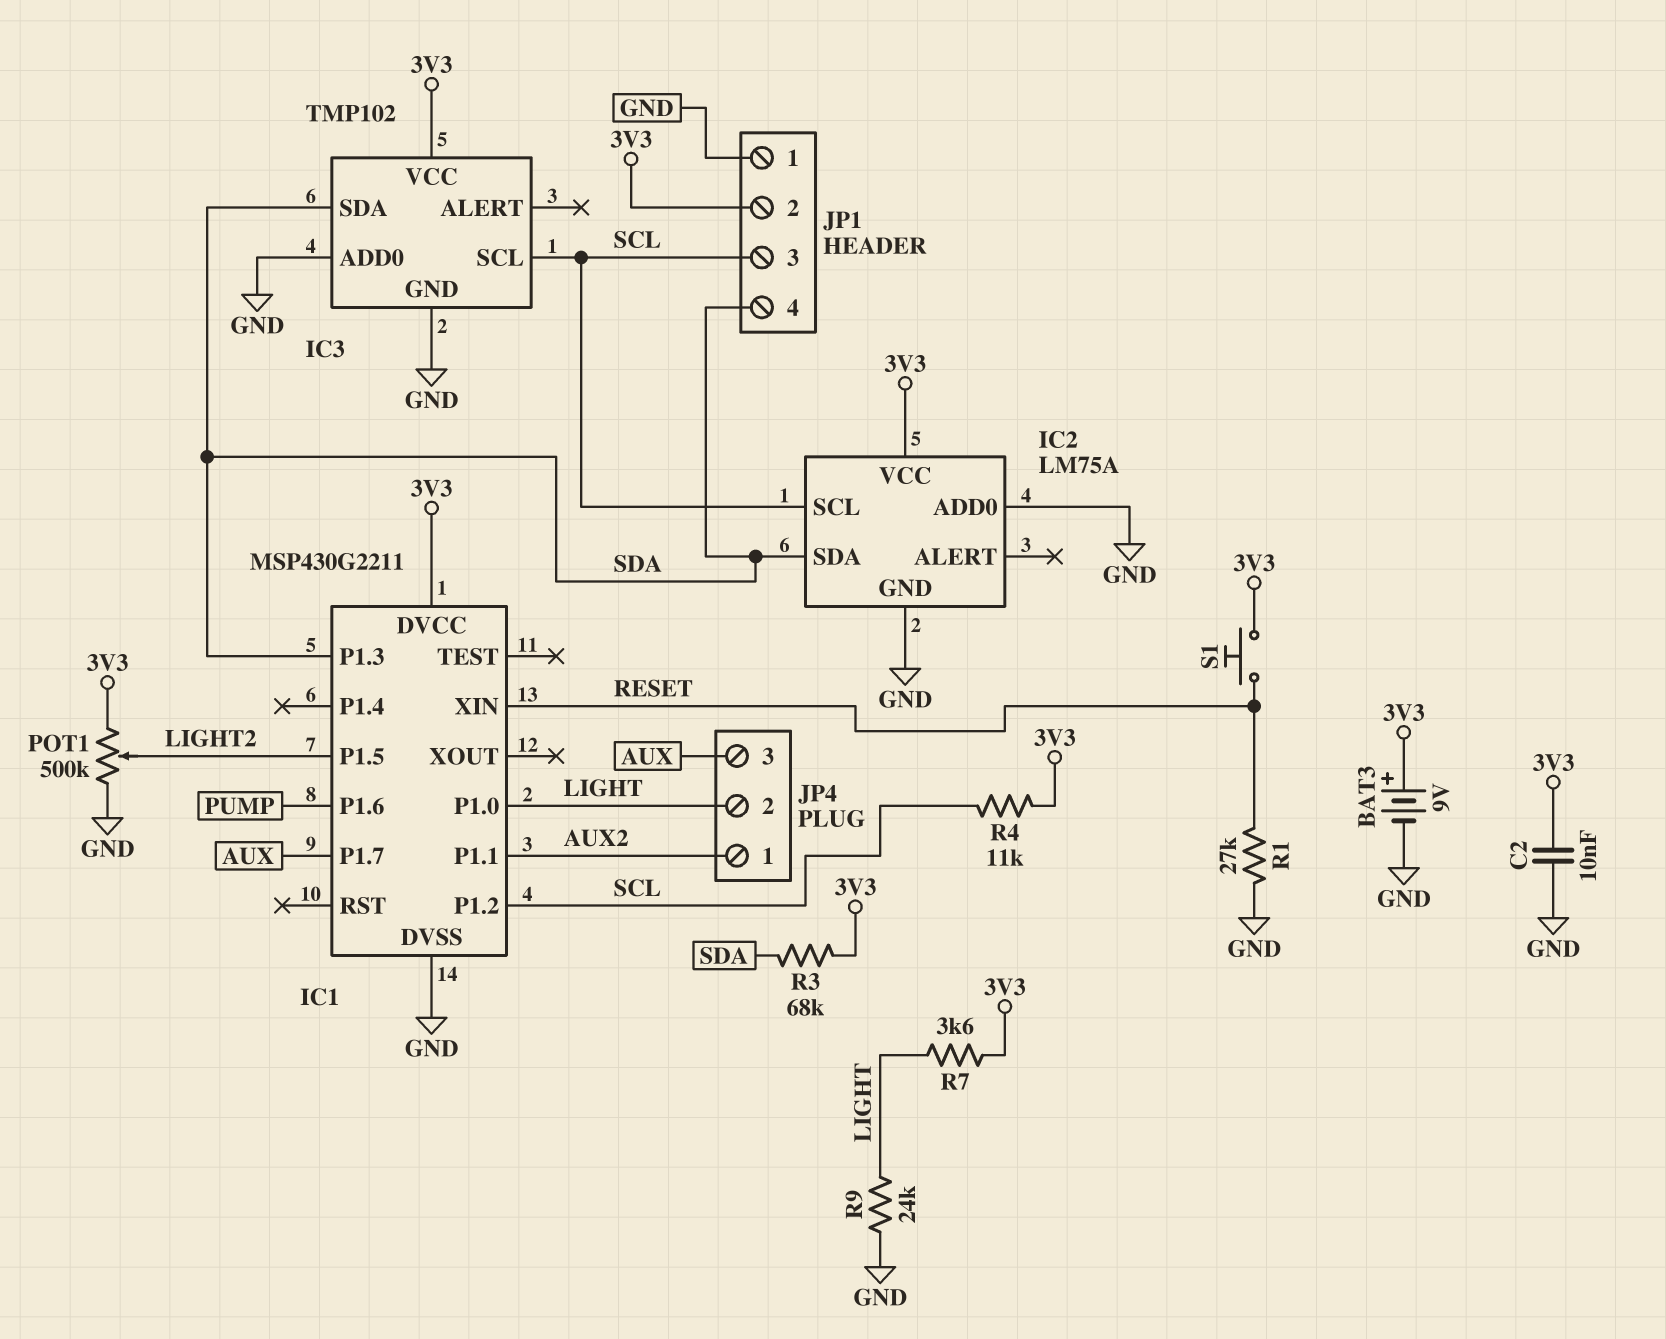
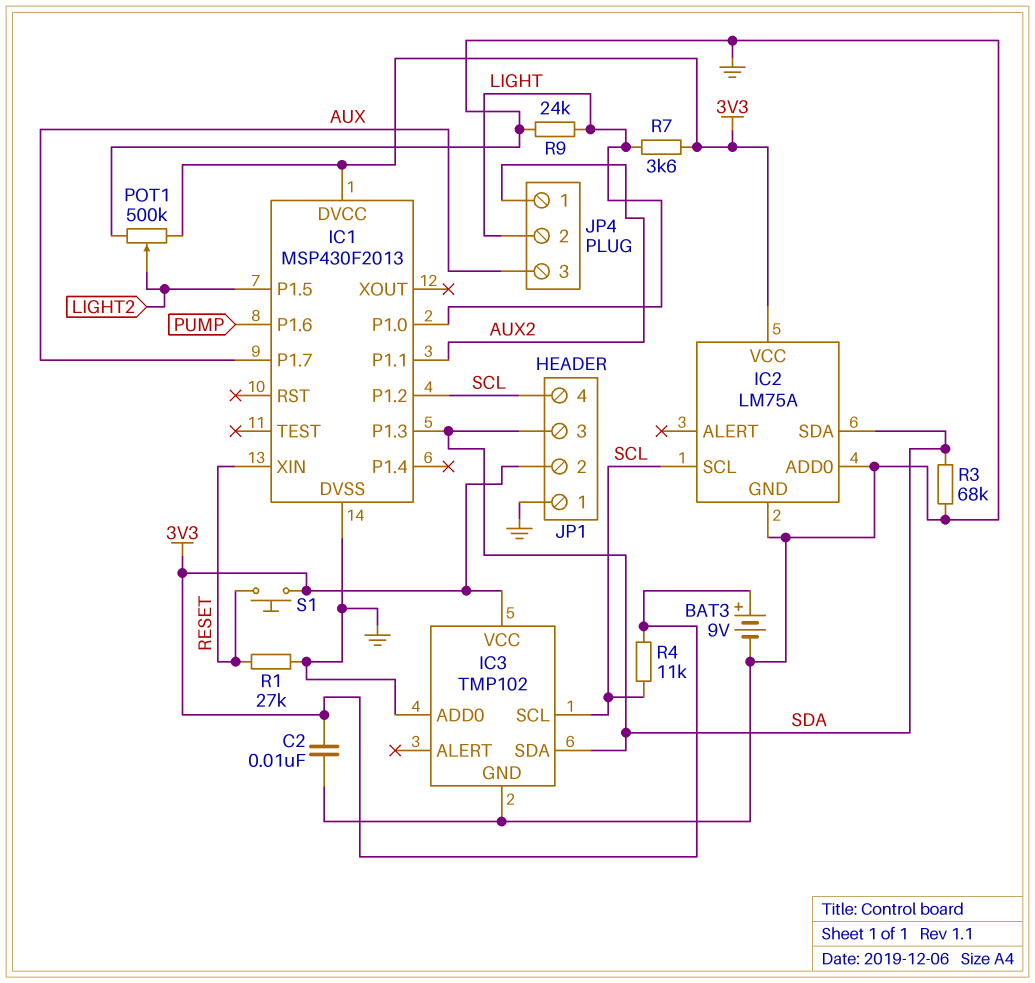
IC1: MSP430G2211 -> MSP430F2013
JP1 pin 3: SCL -> SDA
JP1 pin 4: SDA -> SCL
R3: 68k (3V3, SDA) -> 68k (GND, SDA)

